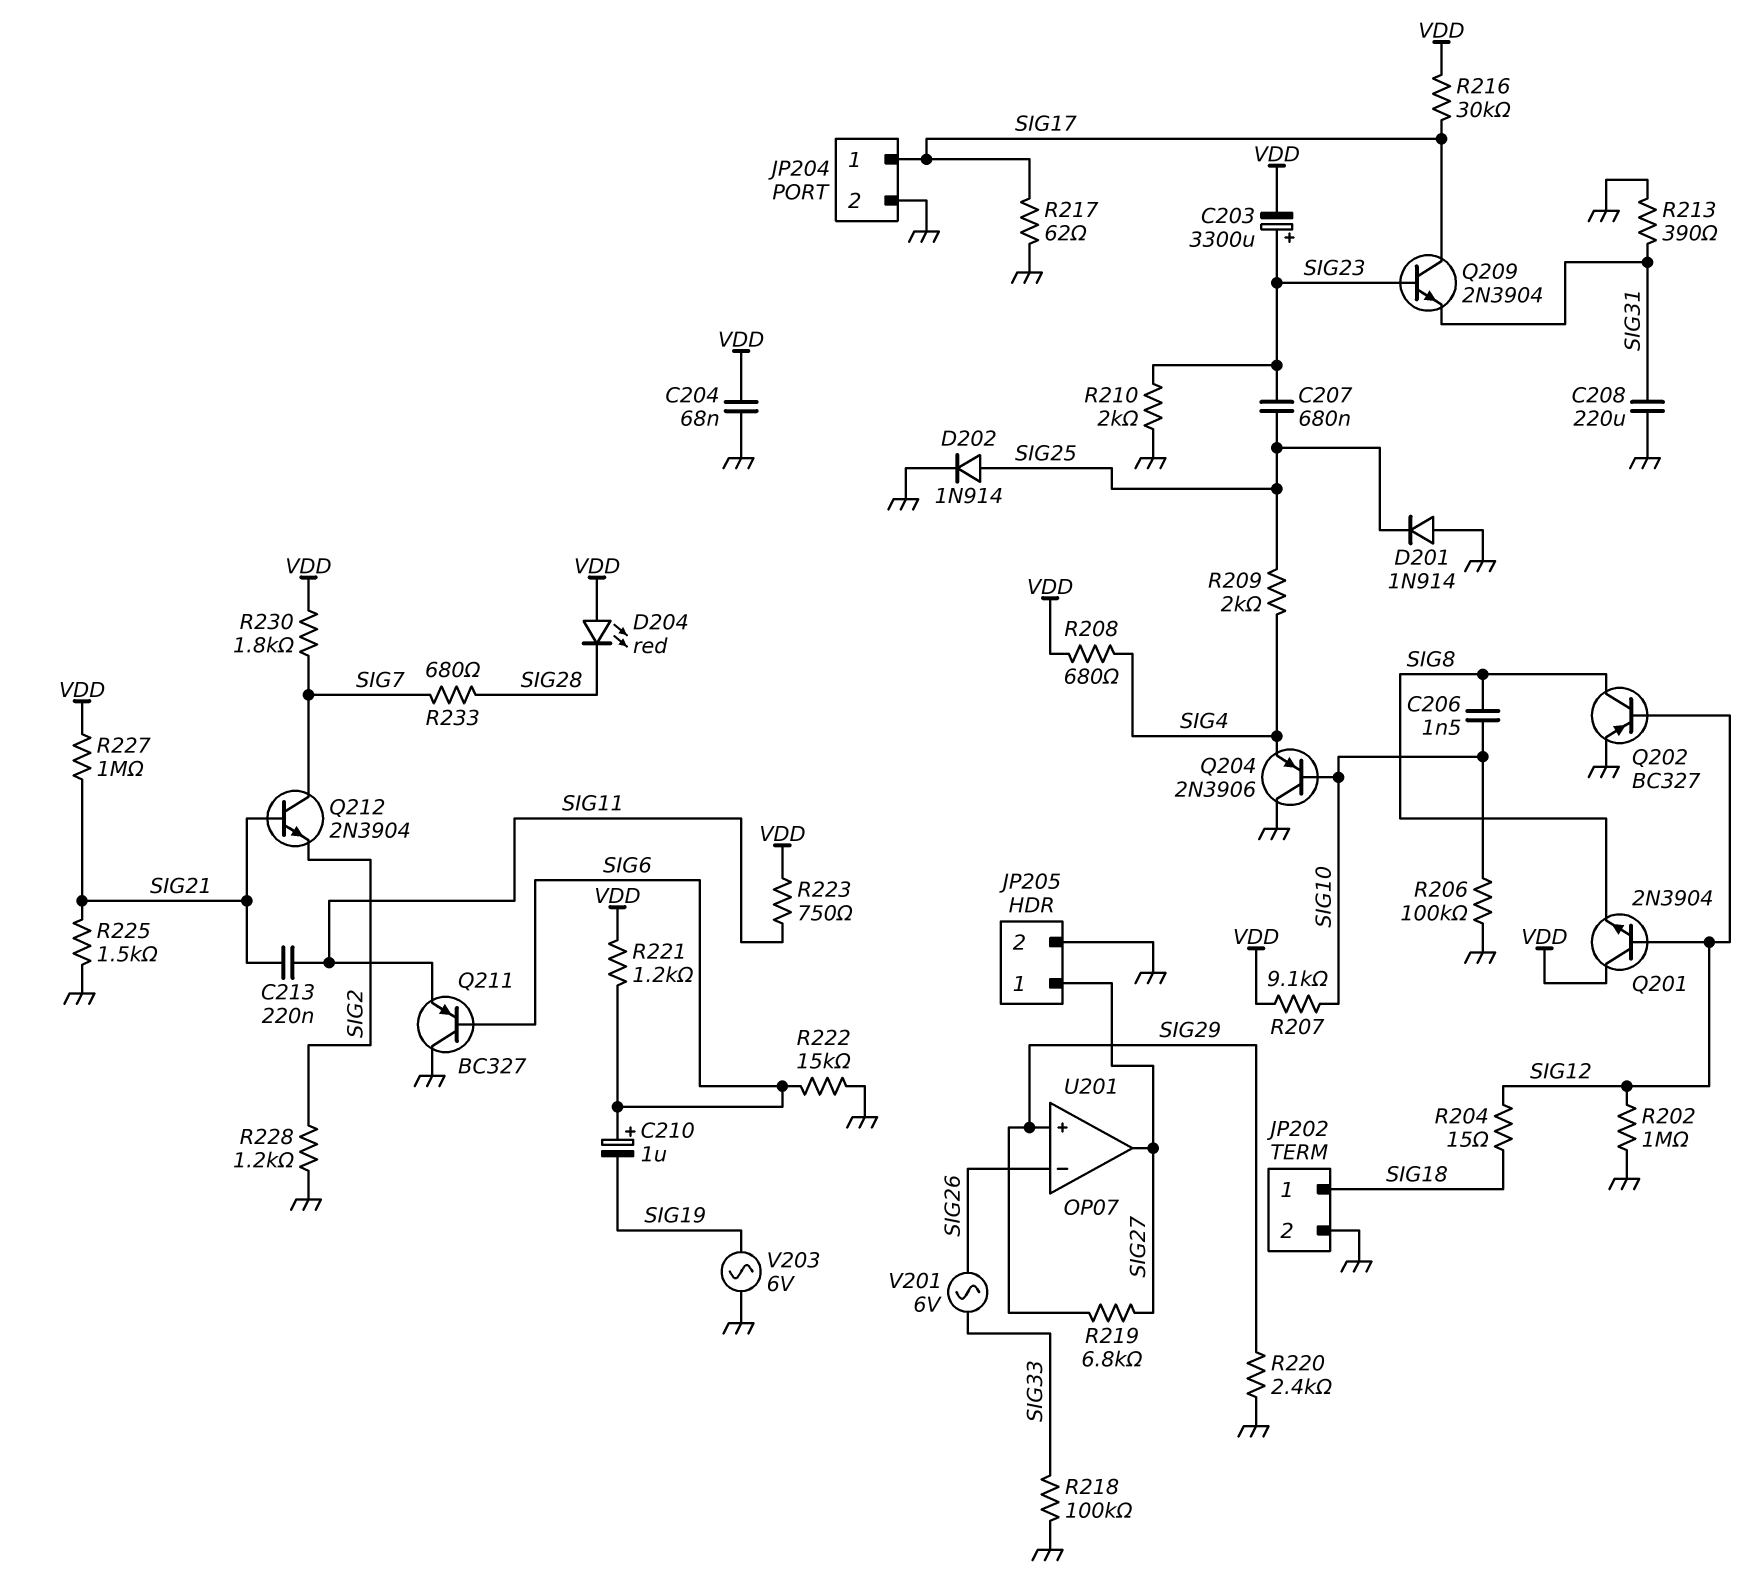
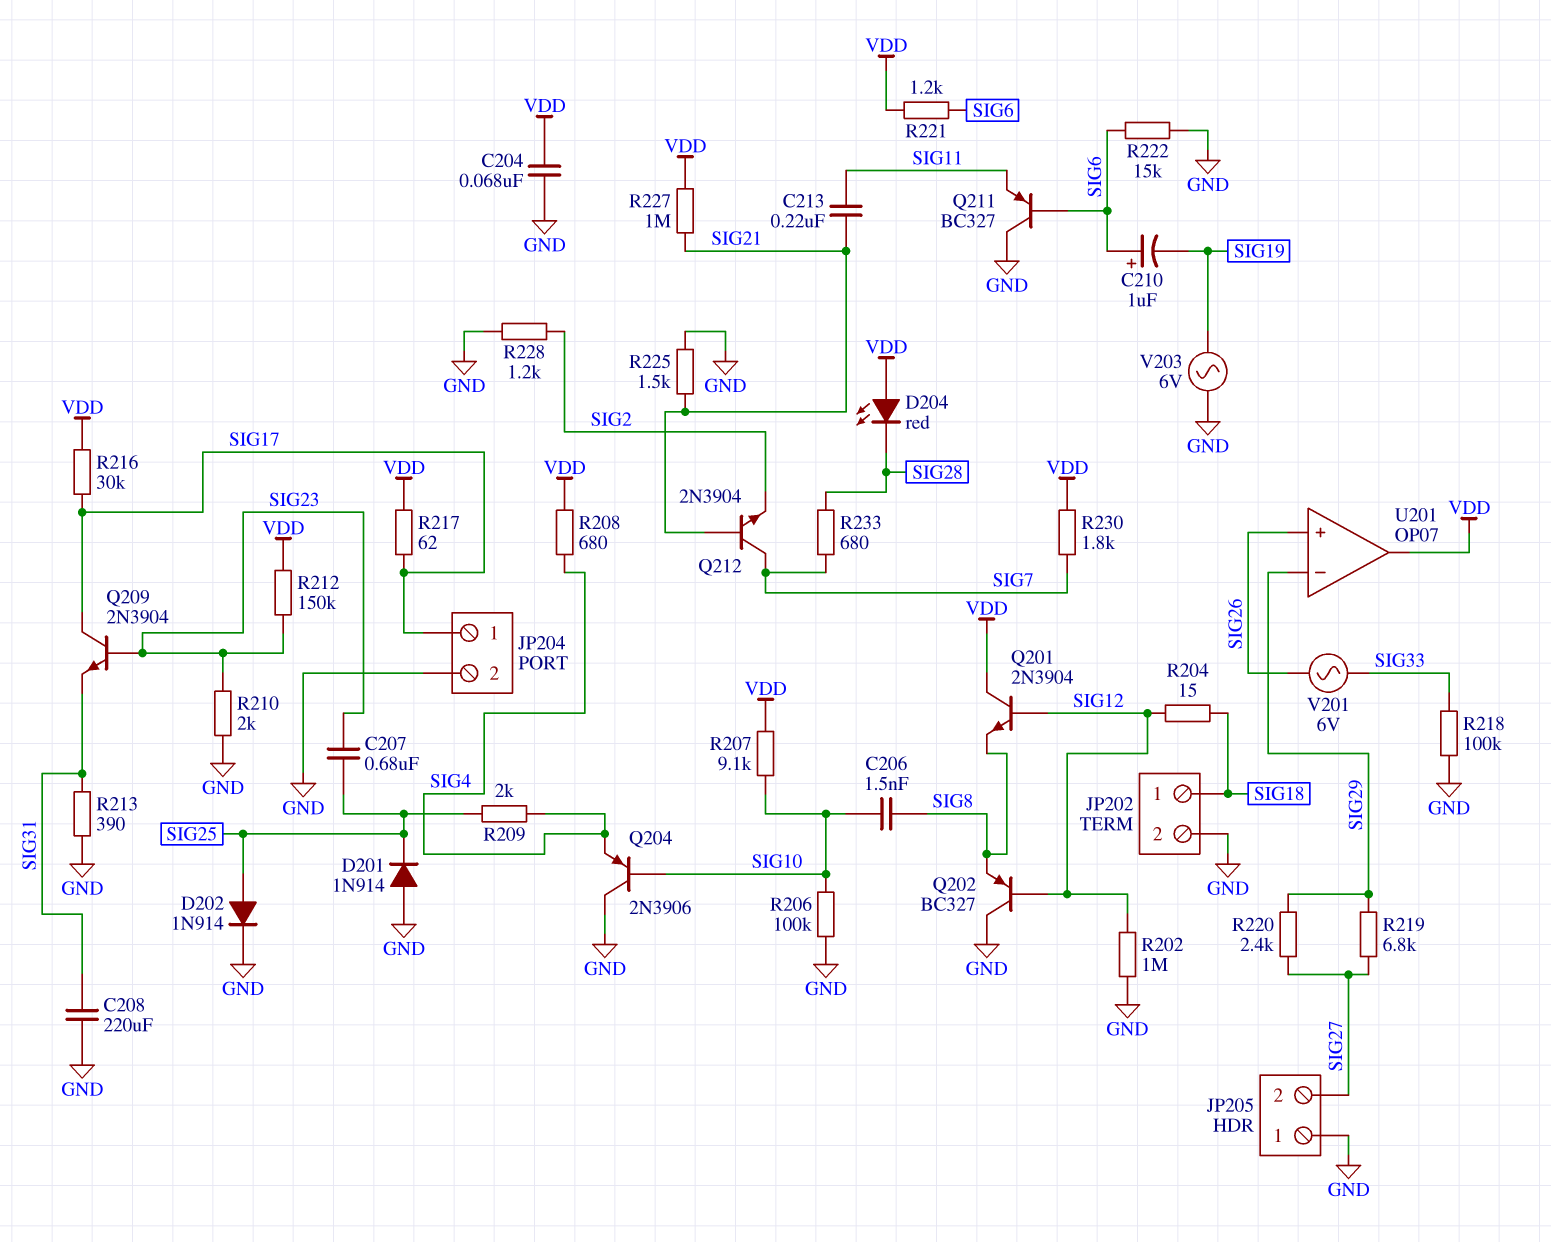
C203: 3300uF (plus SIG23, minus VDD) -> none
JP205 pin 1: SIG27 -> GND
JP205 pin 2: GND -> SIG27
Q202: PNP BC327 (B SIG12, C SIG8, E GND) -> PNP BC327 (B SIG12, C GND, E SIG8)
R212: none -> 150k (SIG23, VDD)
R217: 62 (GND, SIG17) -> 62 (SIG17, VDD)
R220: 2.4k (GND, SIG29) -> 2.4k (SIG27, SIG29)
R223: 750 (SIG11, VDD) -> none
U201 pin in+: SIG29 -> SIG26
U201 pin in-: SIG26 -> SIG29
U201 pin out: SIG27 -> VDD

